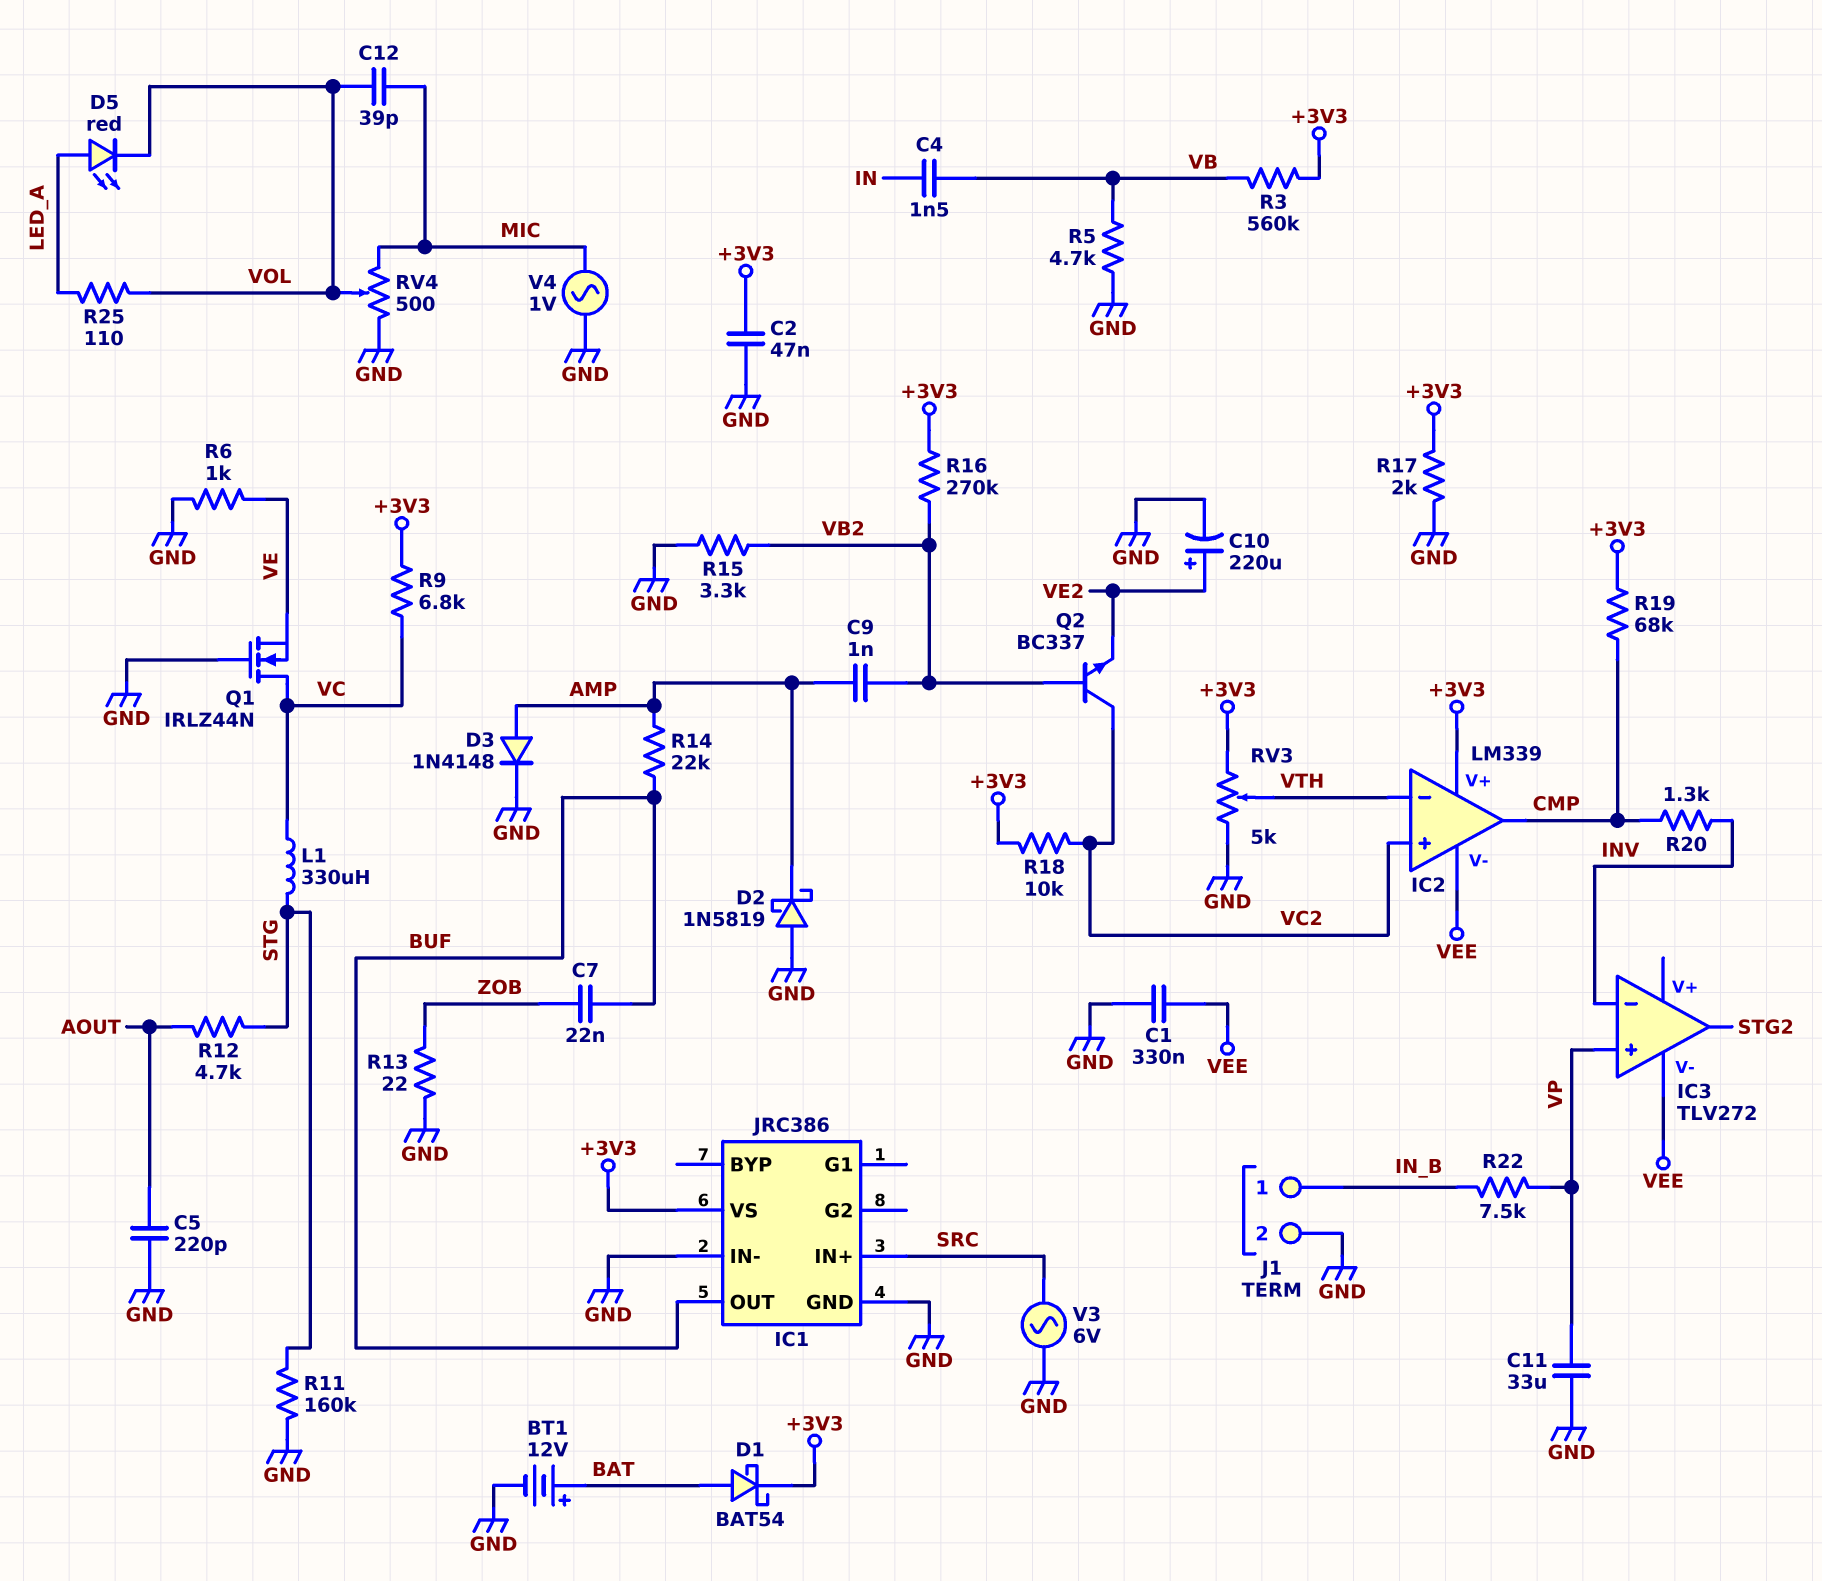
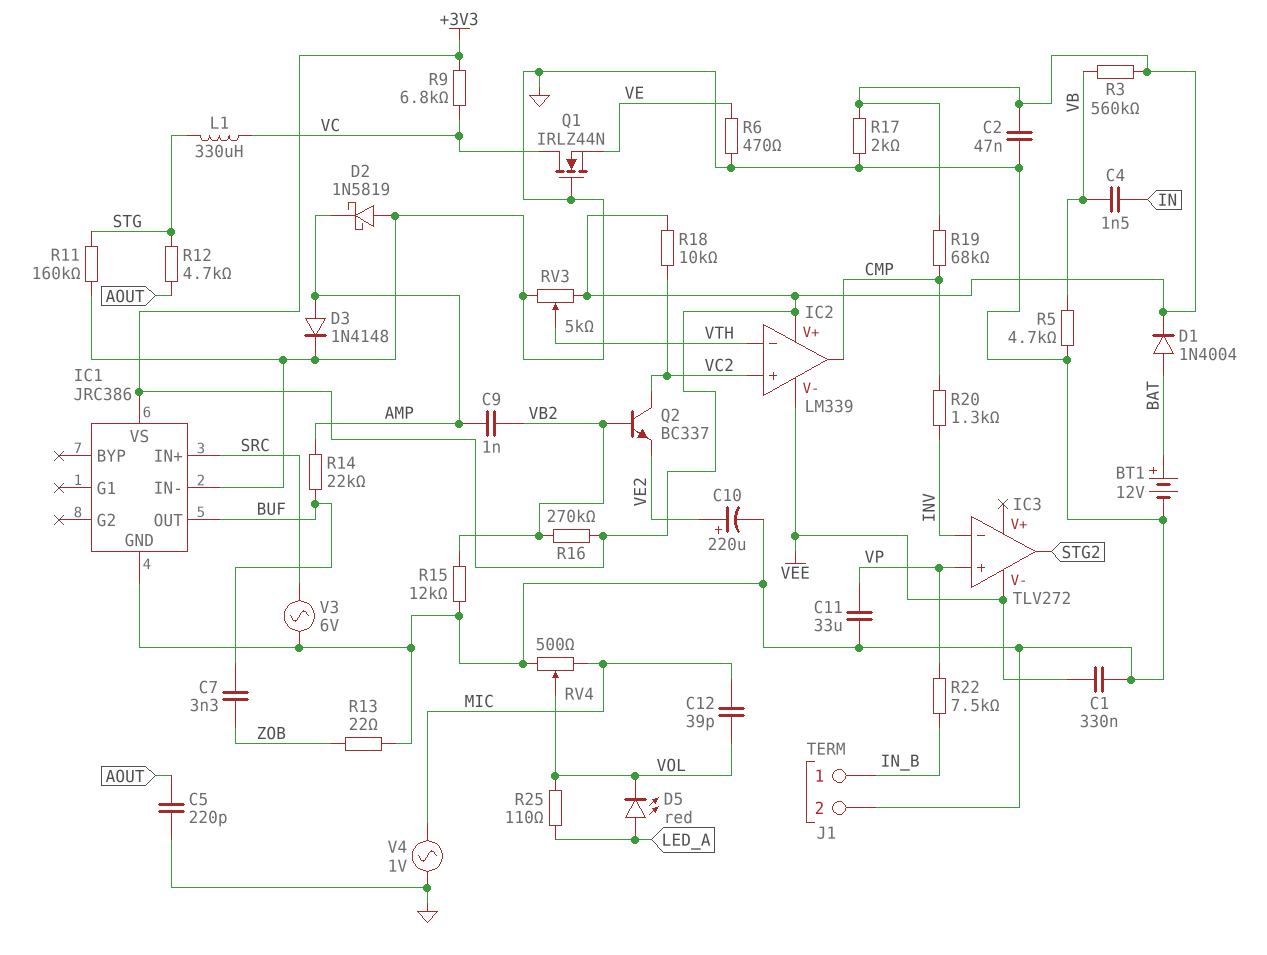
C7: 22nF (BUF, ZOB) -> 3.3nF (BUF, ZOB)
D1: schottky BAT54 (A BAT, K +3V3) -> diode 1N4004 (A BAT, K +3V3)
R6: 1k (GND, VE) -> 470 (GND, VE)
R15: 3.3k (GND, VB2) -> 12k (GND, VB2)

